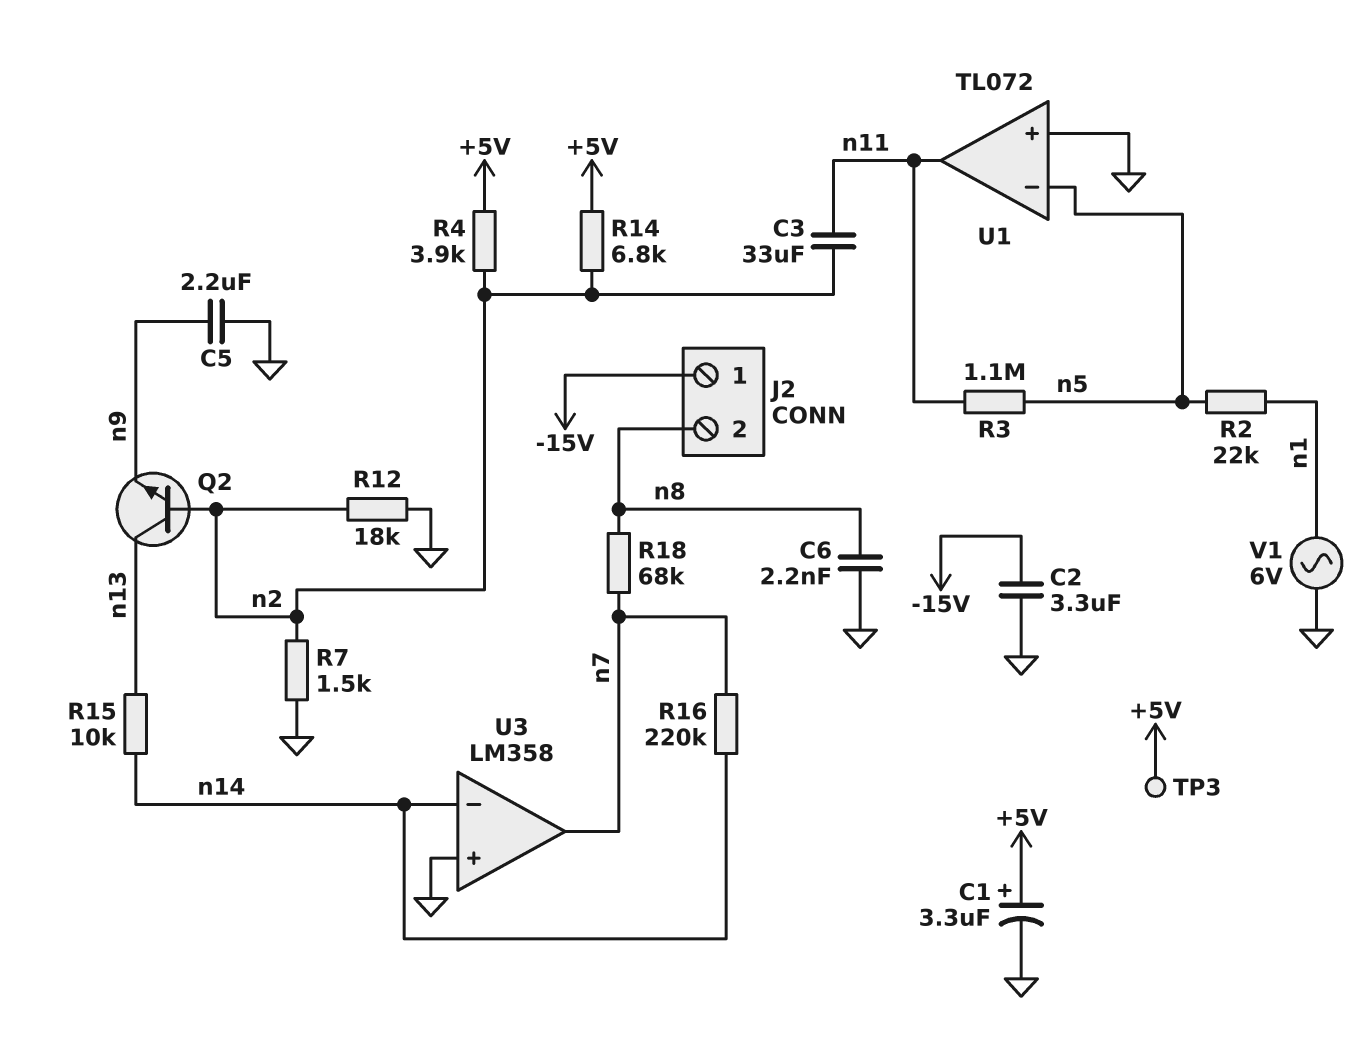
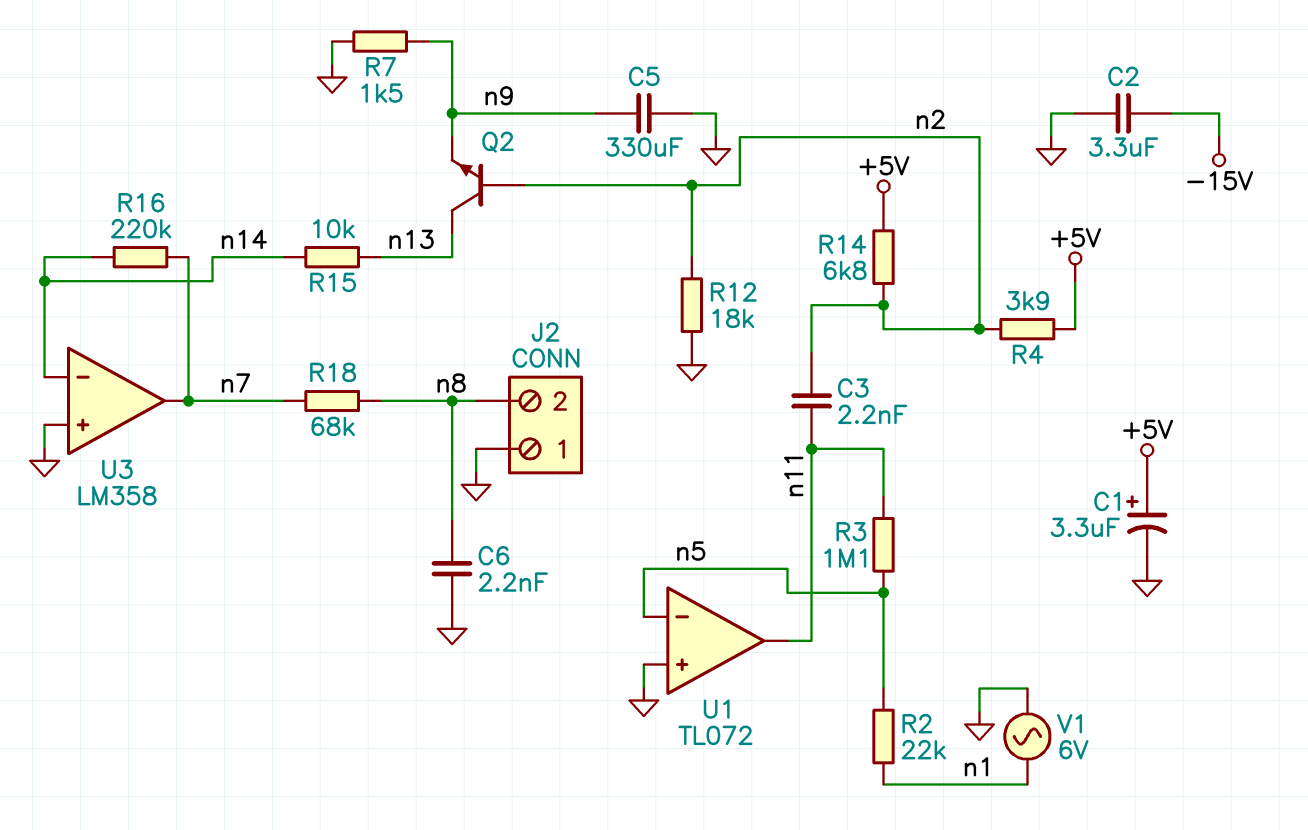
C3: 33uF (n2, n11) -> 2.2nF (n2, n11)
C5: 2.2uF (GND, n9) -> 330uF (GND, n9)
J2 pin 1: -15V -> GND
R7: 1.5k (GND, n2) -> 1.5k (GND, n9)
TP3: test point (+5V) -> none

